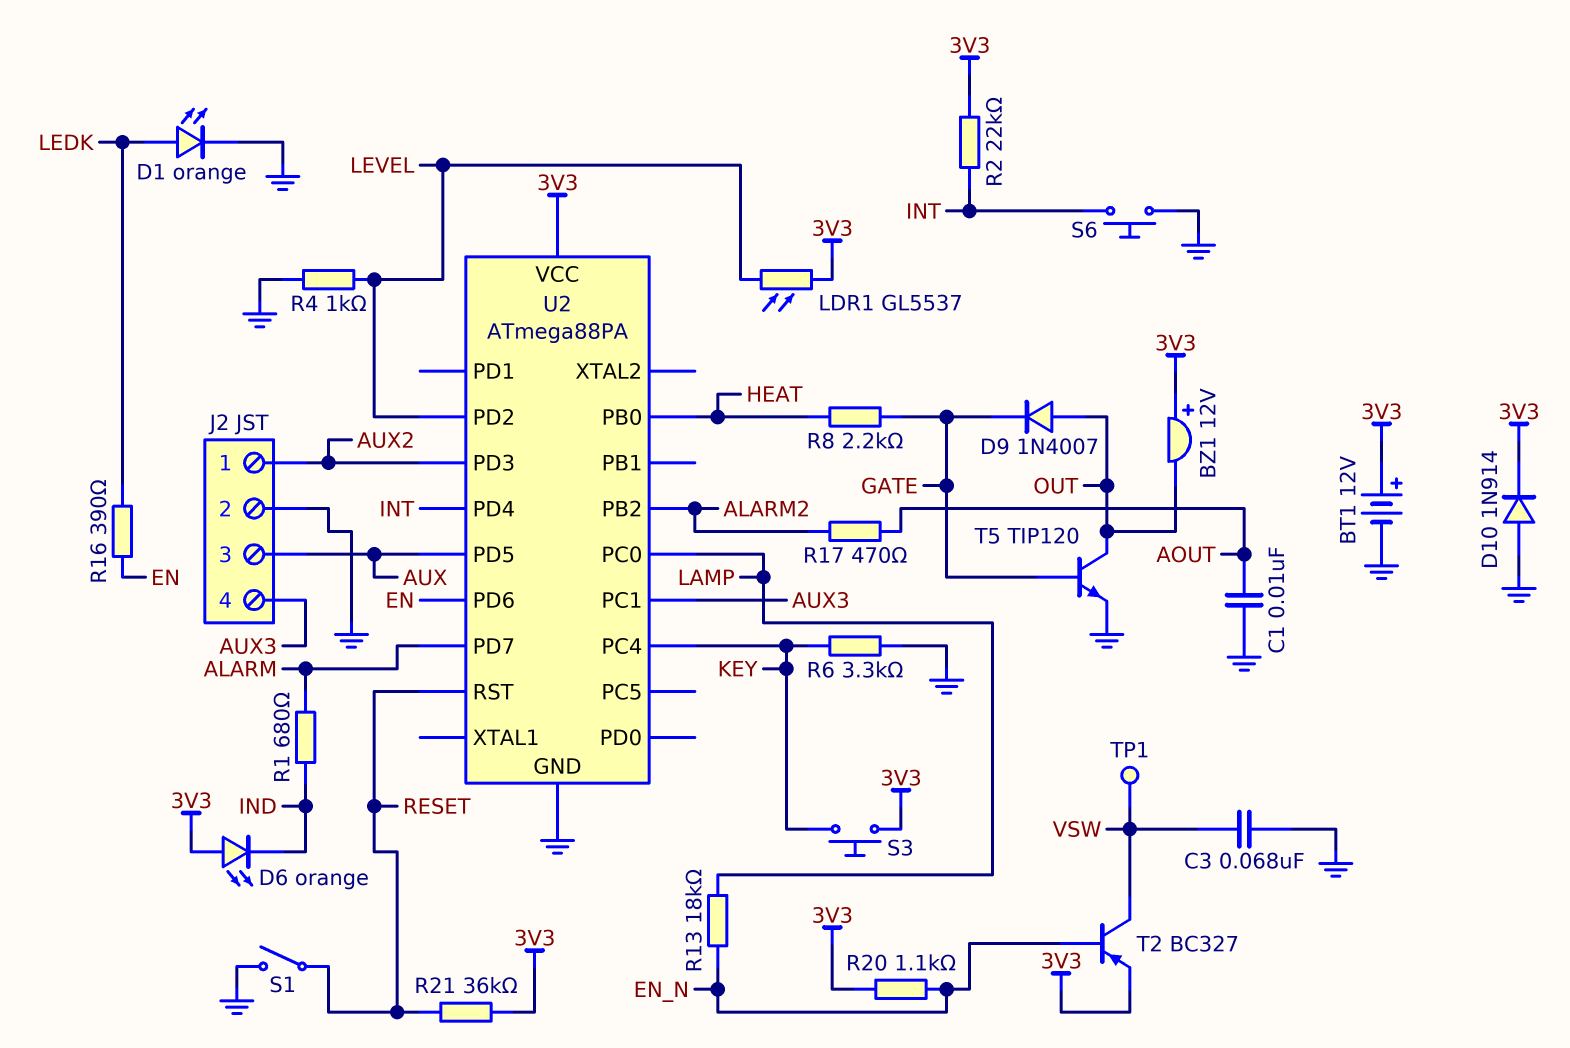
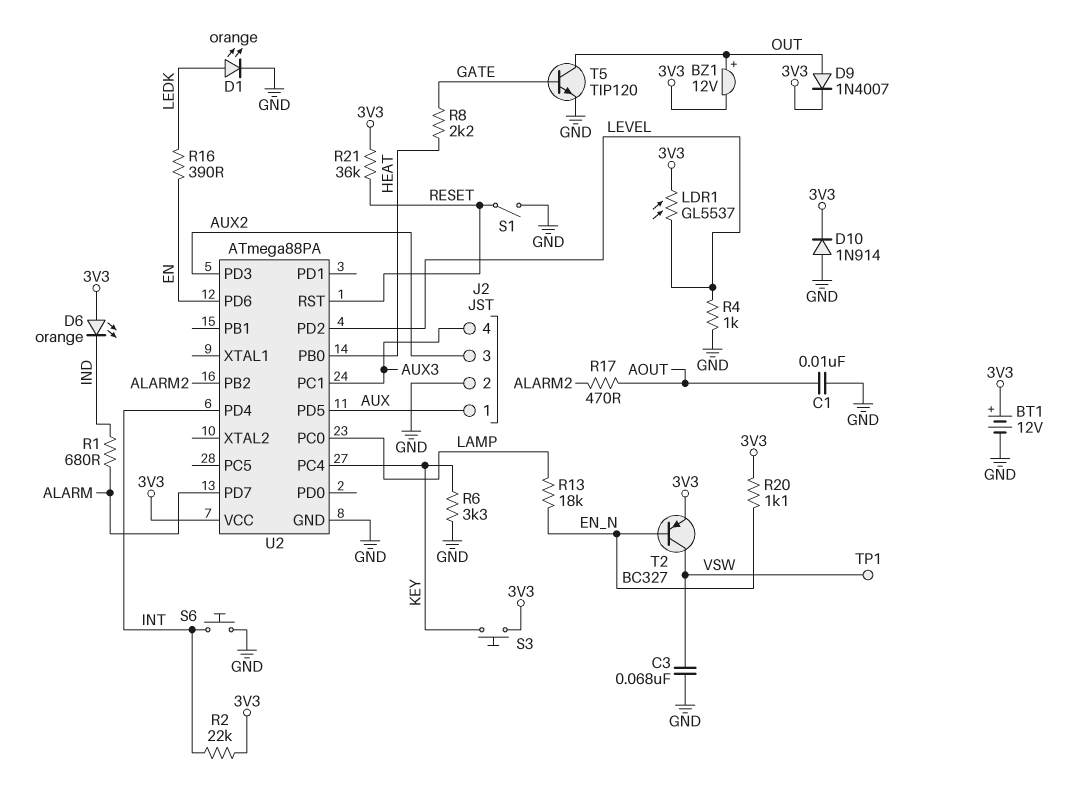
BZ1: buzzer 12V (plus 3V3, minus OUT) -> buzzer 12V (plus OUT, minus 3V3)
D9: diode 1N4007 (A OUT, K GATE) -> diode 1N4007 (A OUT, K 3V3)
J2 pin 1: AUX2 -> AUX
J2 pin 3: AUX -> AUX2

